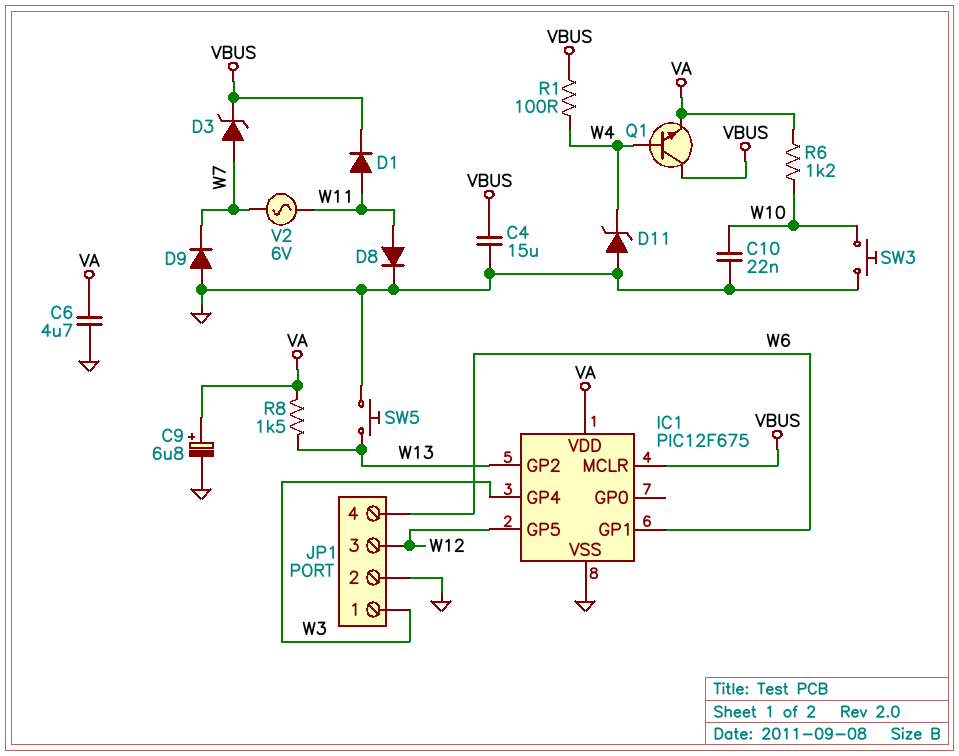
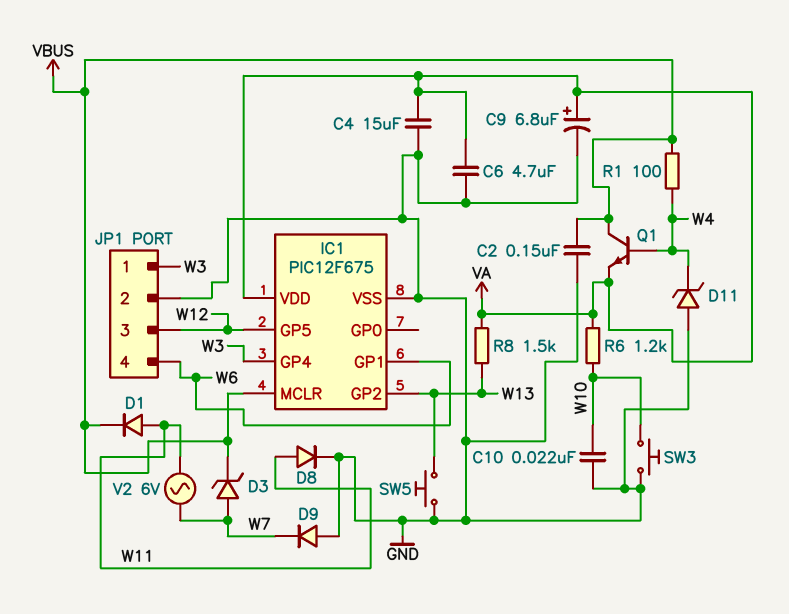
C2: none -> 150nF (GND, VBUS)
C4: 15uF (GND, VBUS) -> 15uF (GND, VA)

